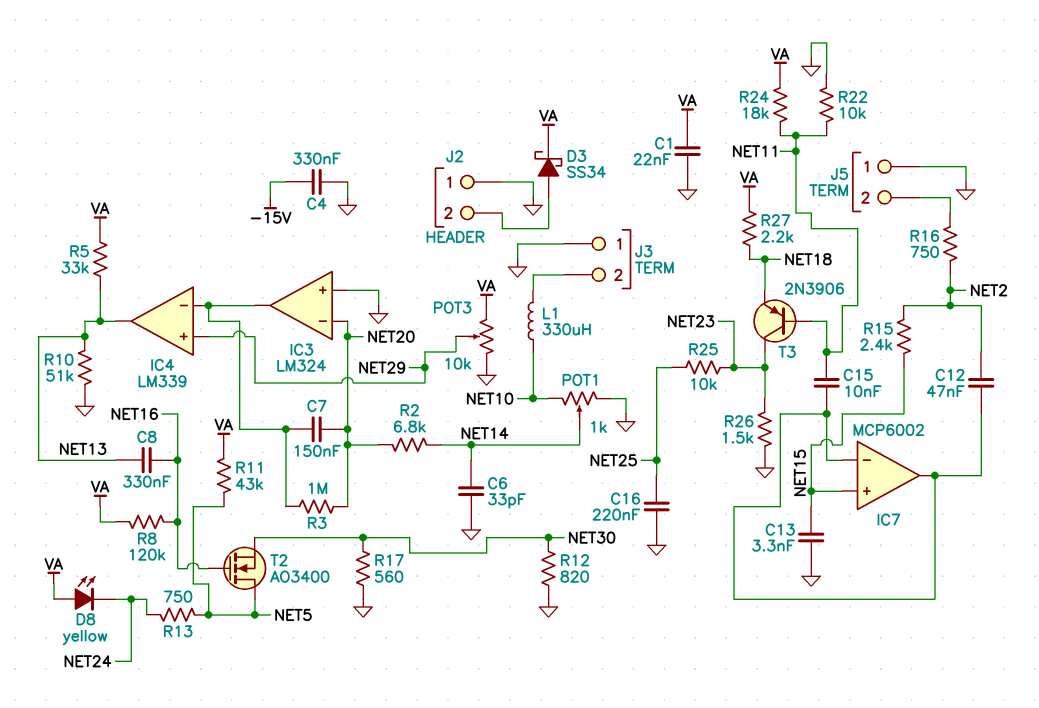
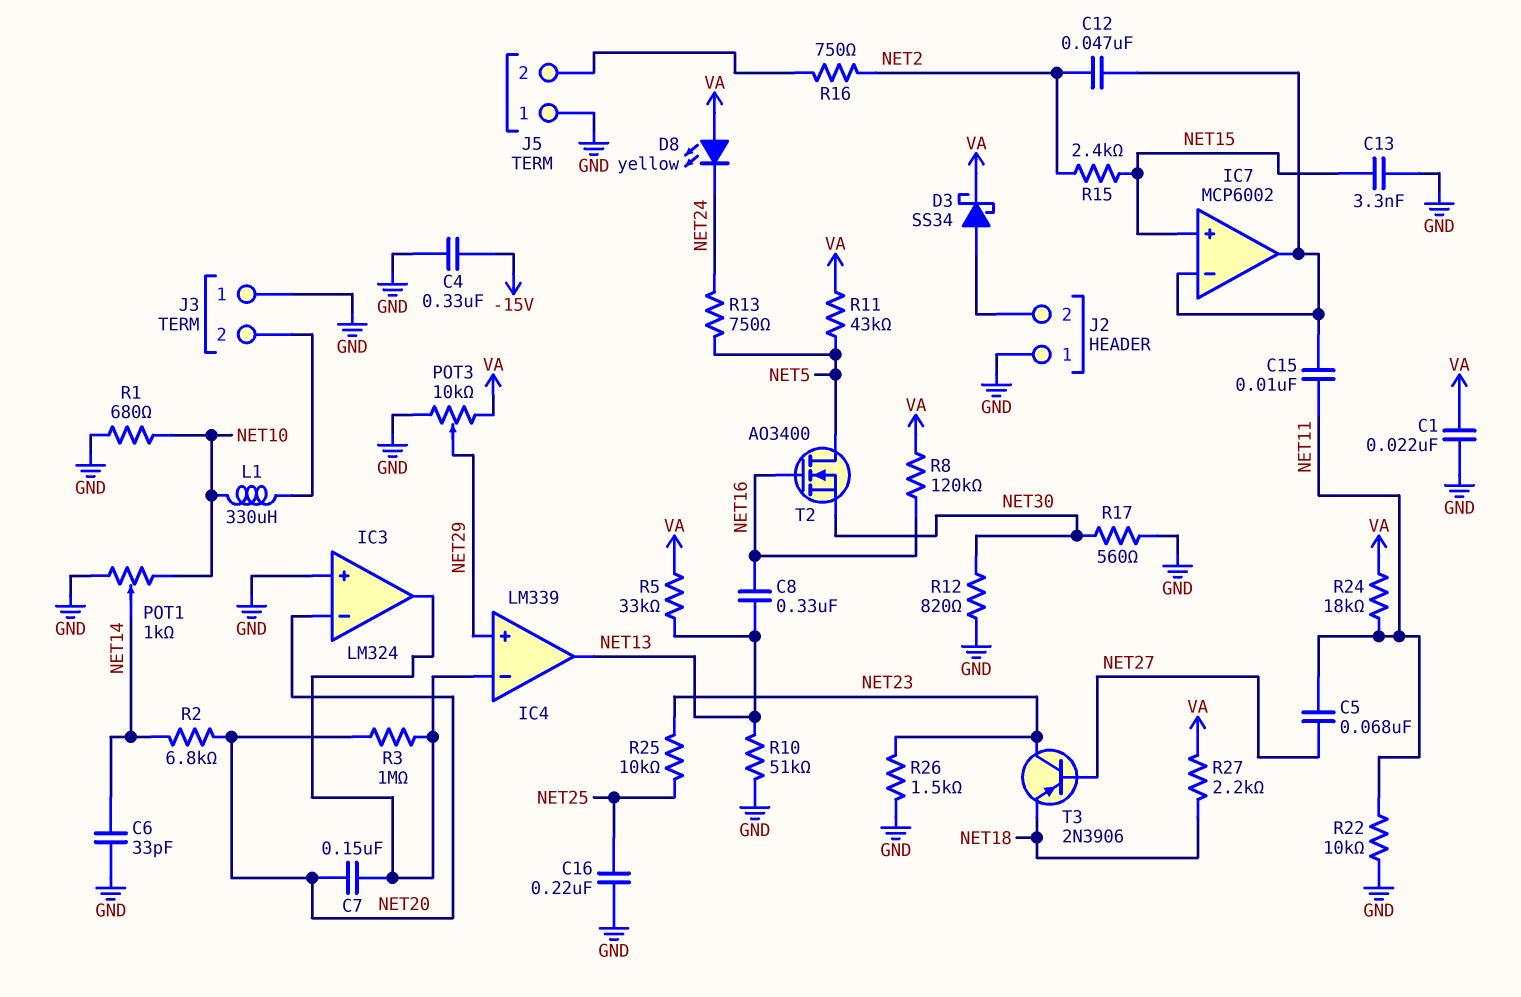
C5: none -> 68nF (NET11, NET27)
R1: none -> 680 (GND, NET10)
T3: PNP 2N3906 (B NET11, C NET23, E NET18) -> PNP 2N3906 (B NET27, C NET23, E NET18)

